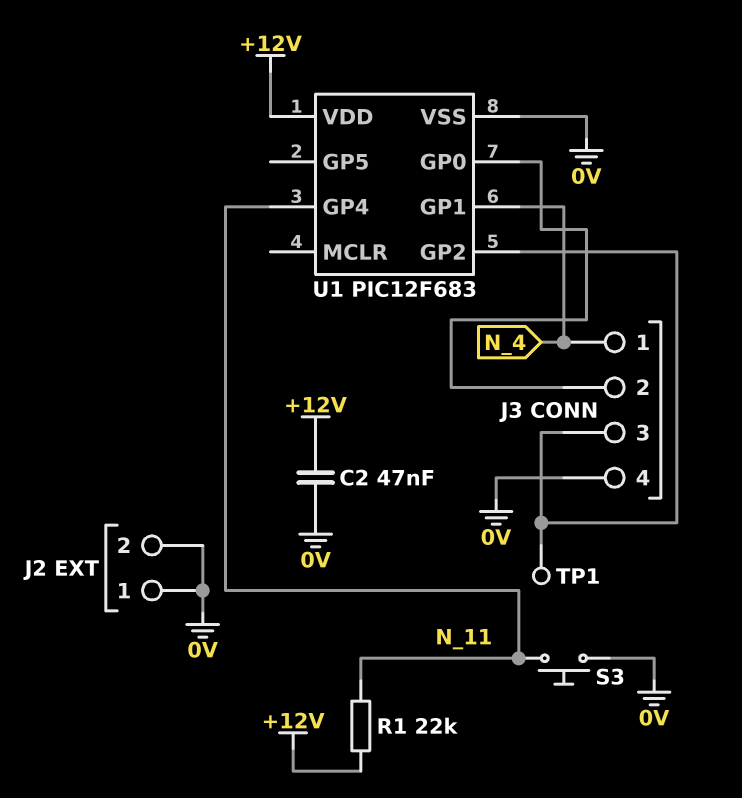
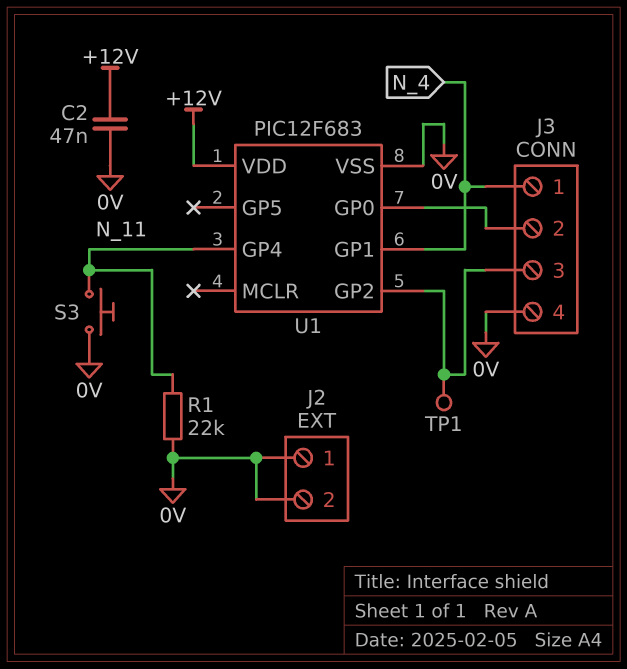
R1: 22k (+12V, N_11) -> 22k (0V, N_11)

